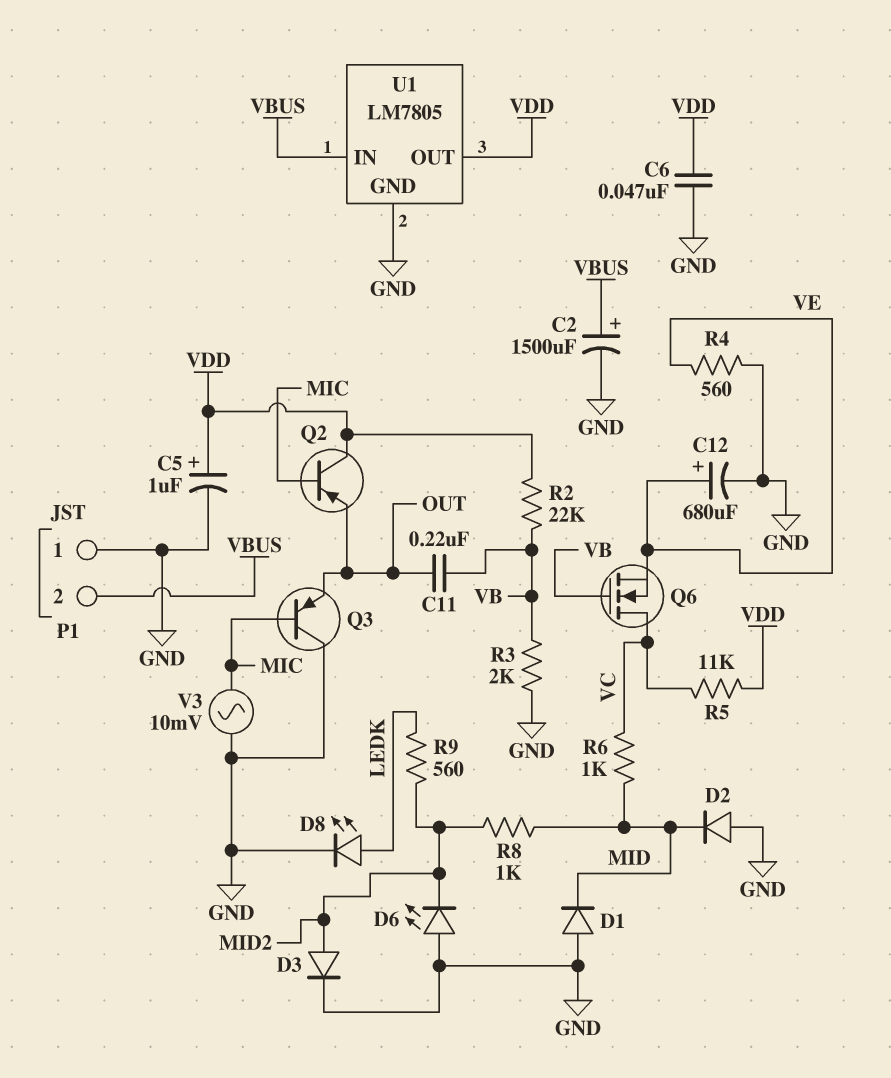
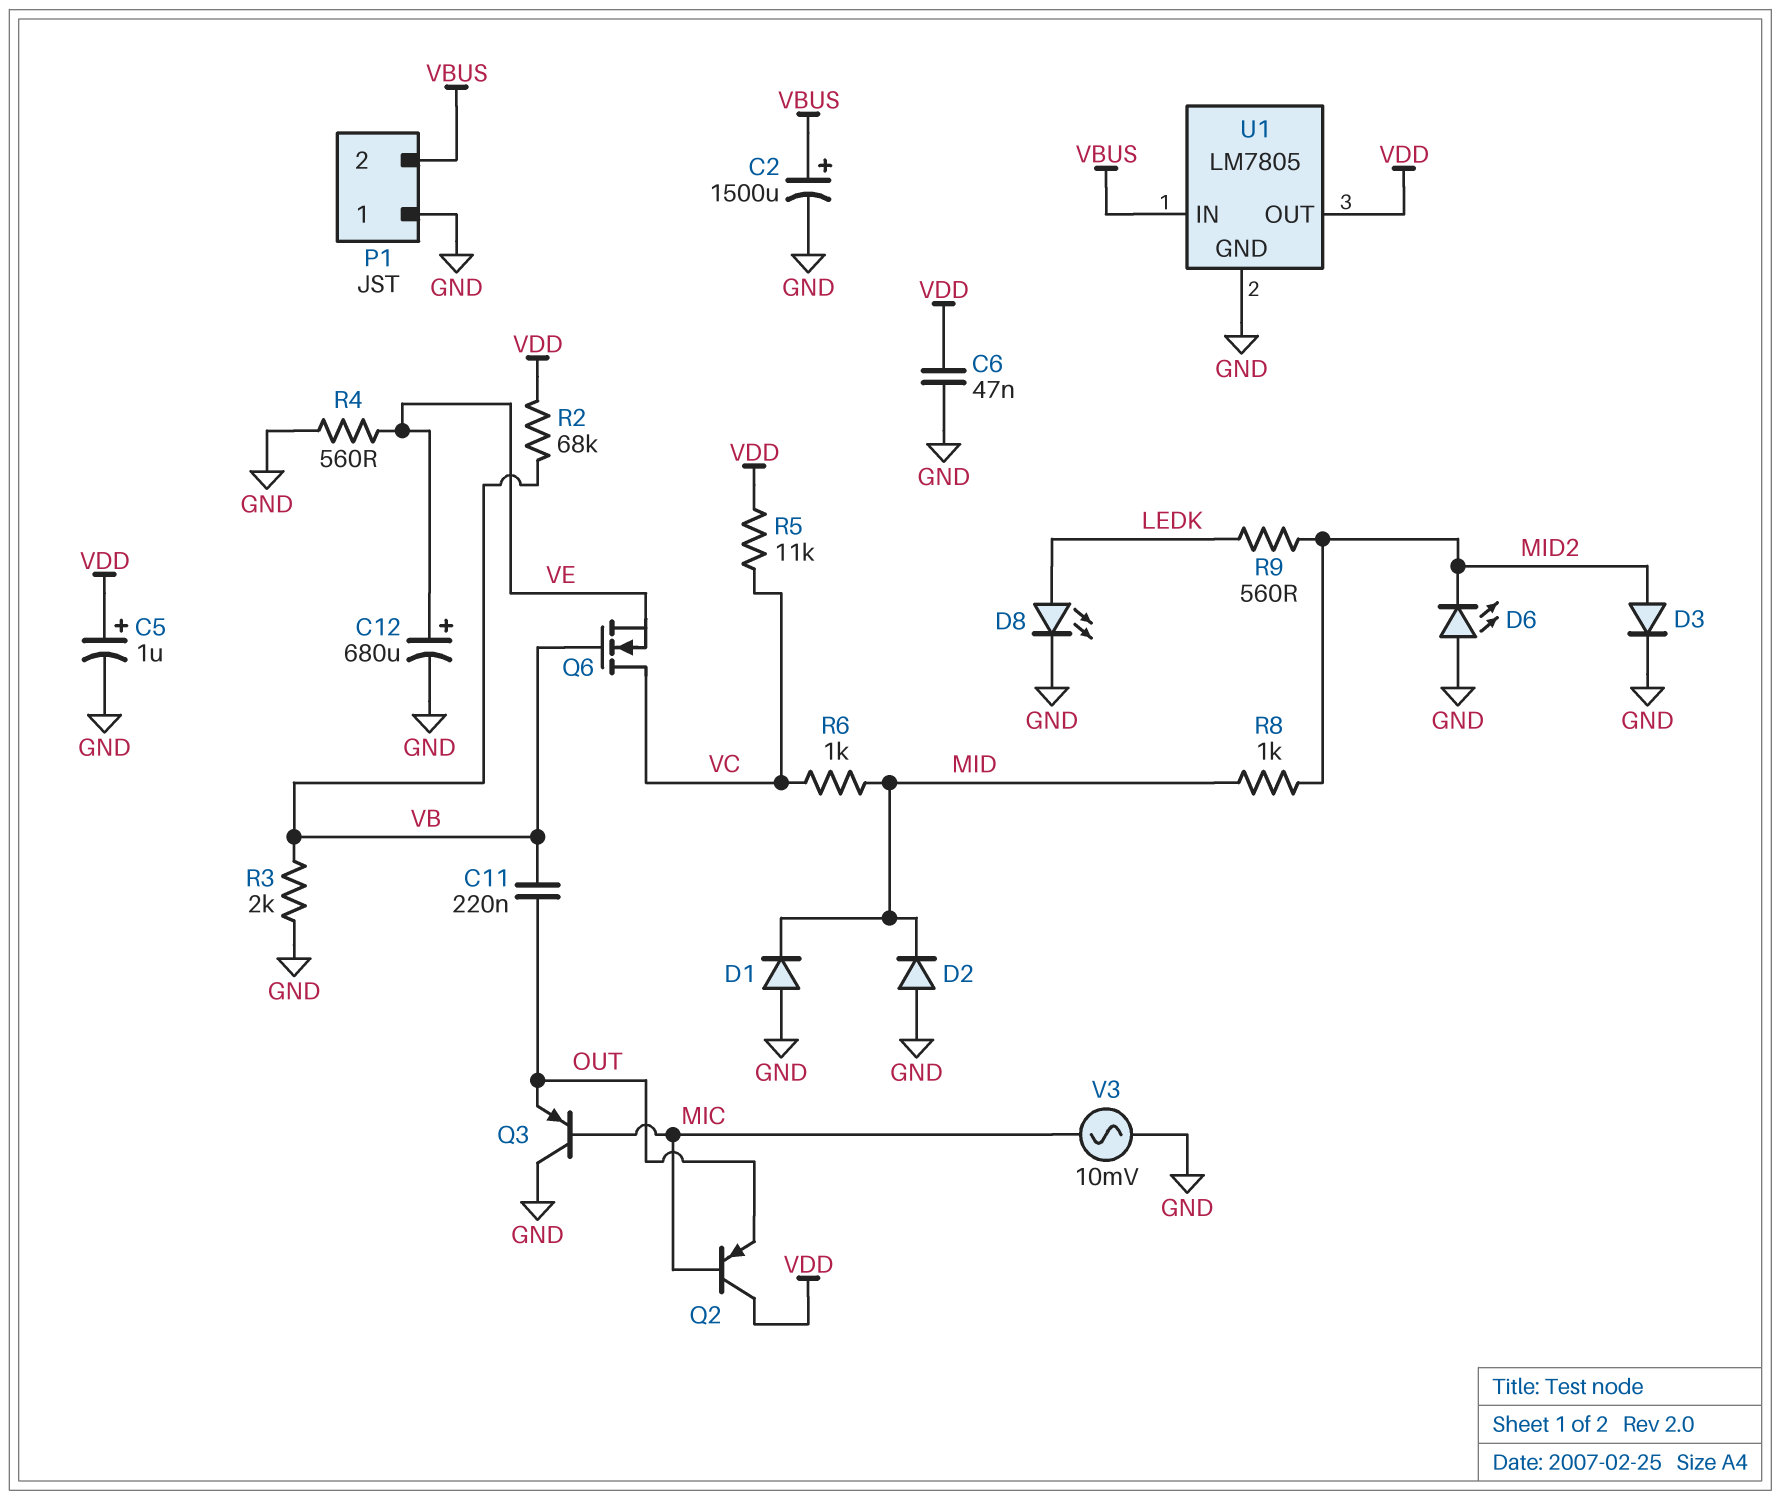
R2: 22k (VB, VDD) -> 68k (VB, VDD)

